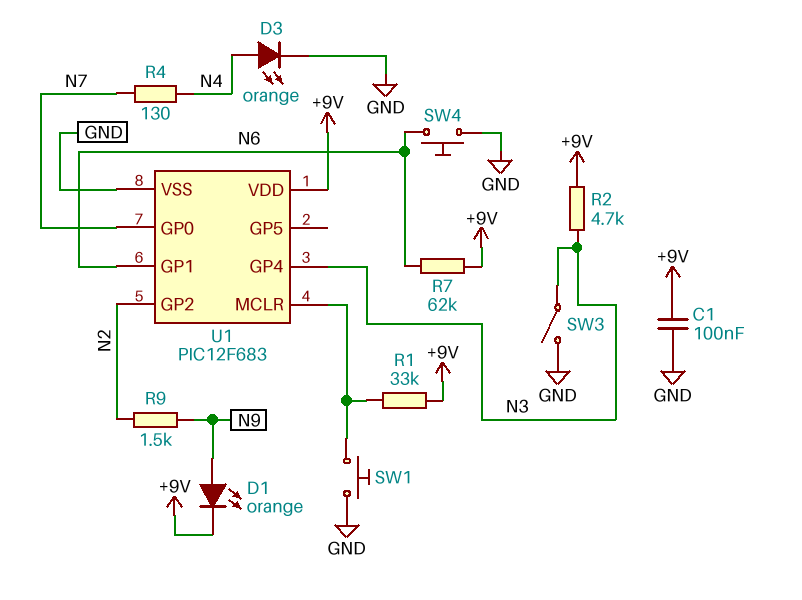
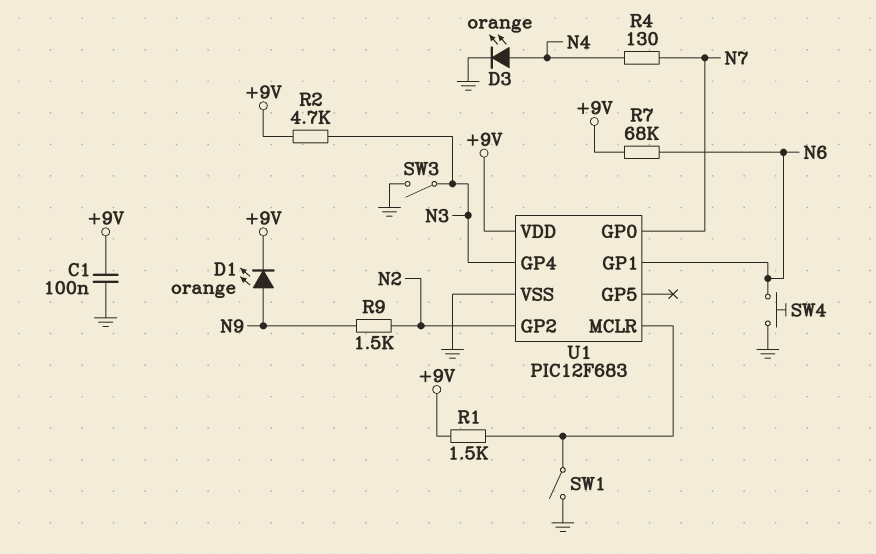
R1: 33k (+9V, U1/MCLR) -> 1.5k (+9V, U1/MCLR)
R7: 62k (+9V, N6) -> 68k (+9V, N6)
SW1: button (GND, U1/MCLR) -> switch (GND, U1/MCLR)

